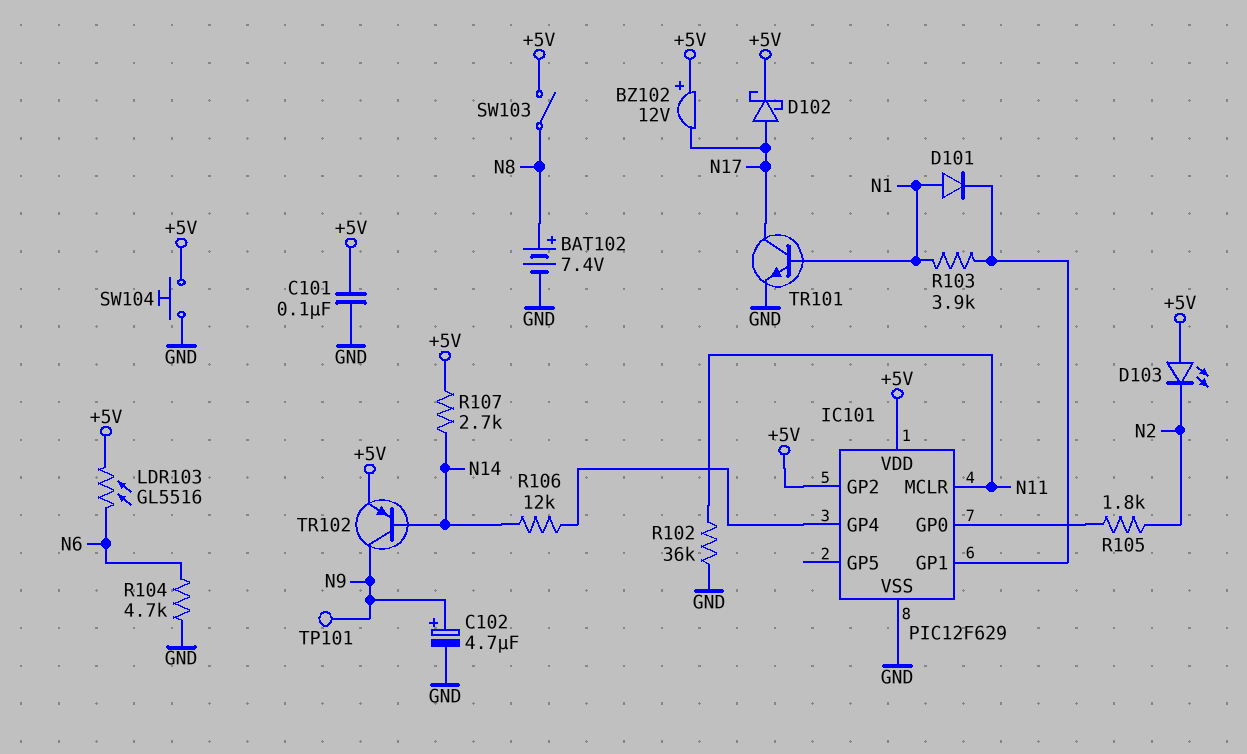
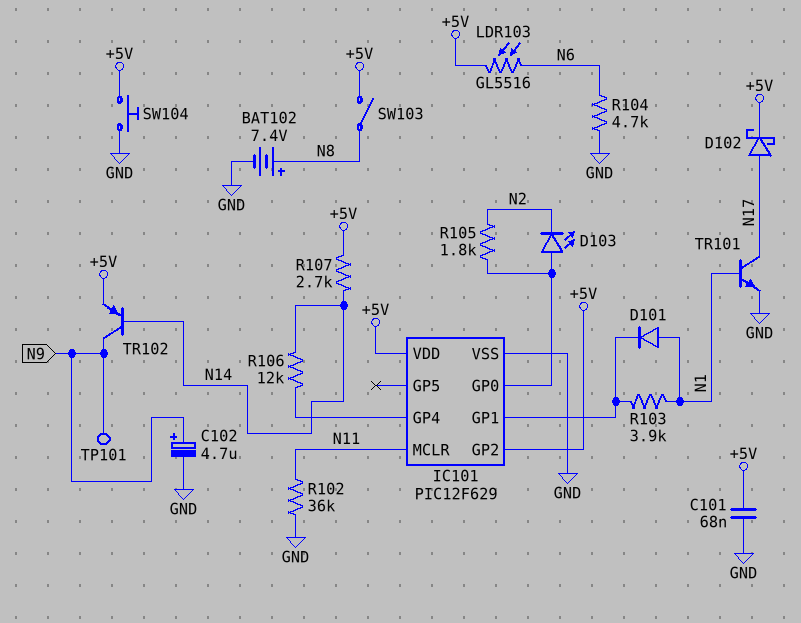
BZ102: buzzer 12V (plus +5V, minus N17) -> none
C101: 100nF (+5V, GND) -> 68nF (+5V, GND)
D103: LED (A +5V, K N2) -> LED (A IC101/GP0, K N2)

